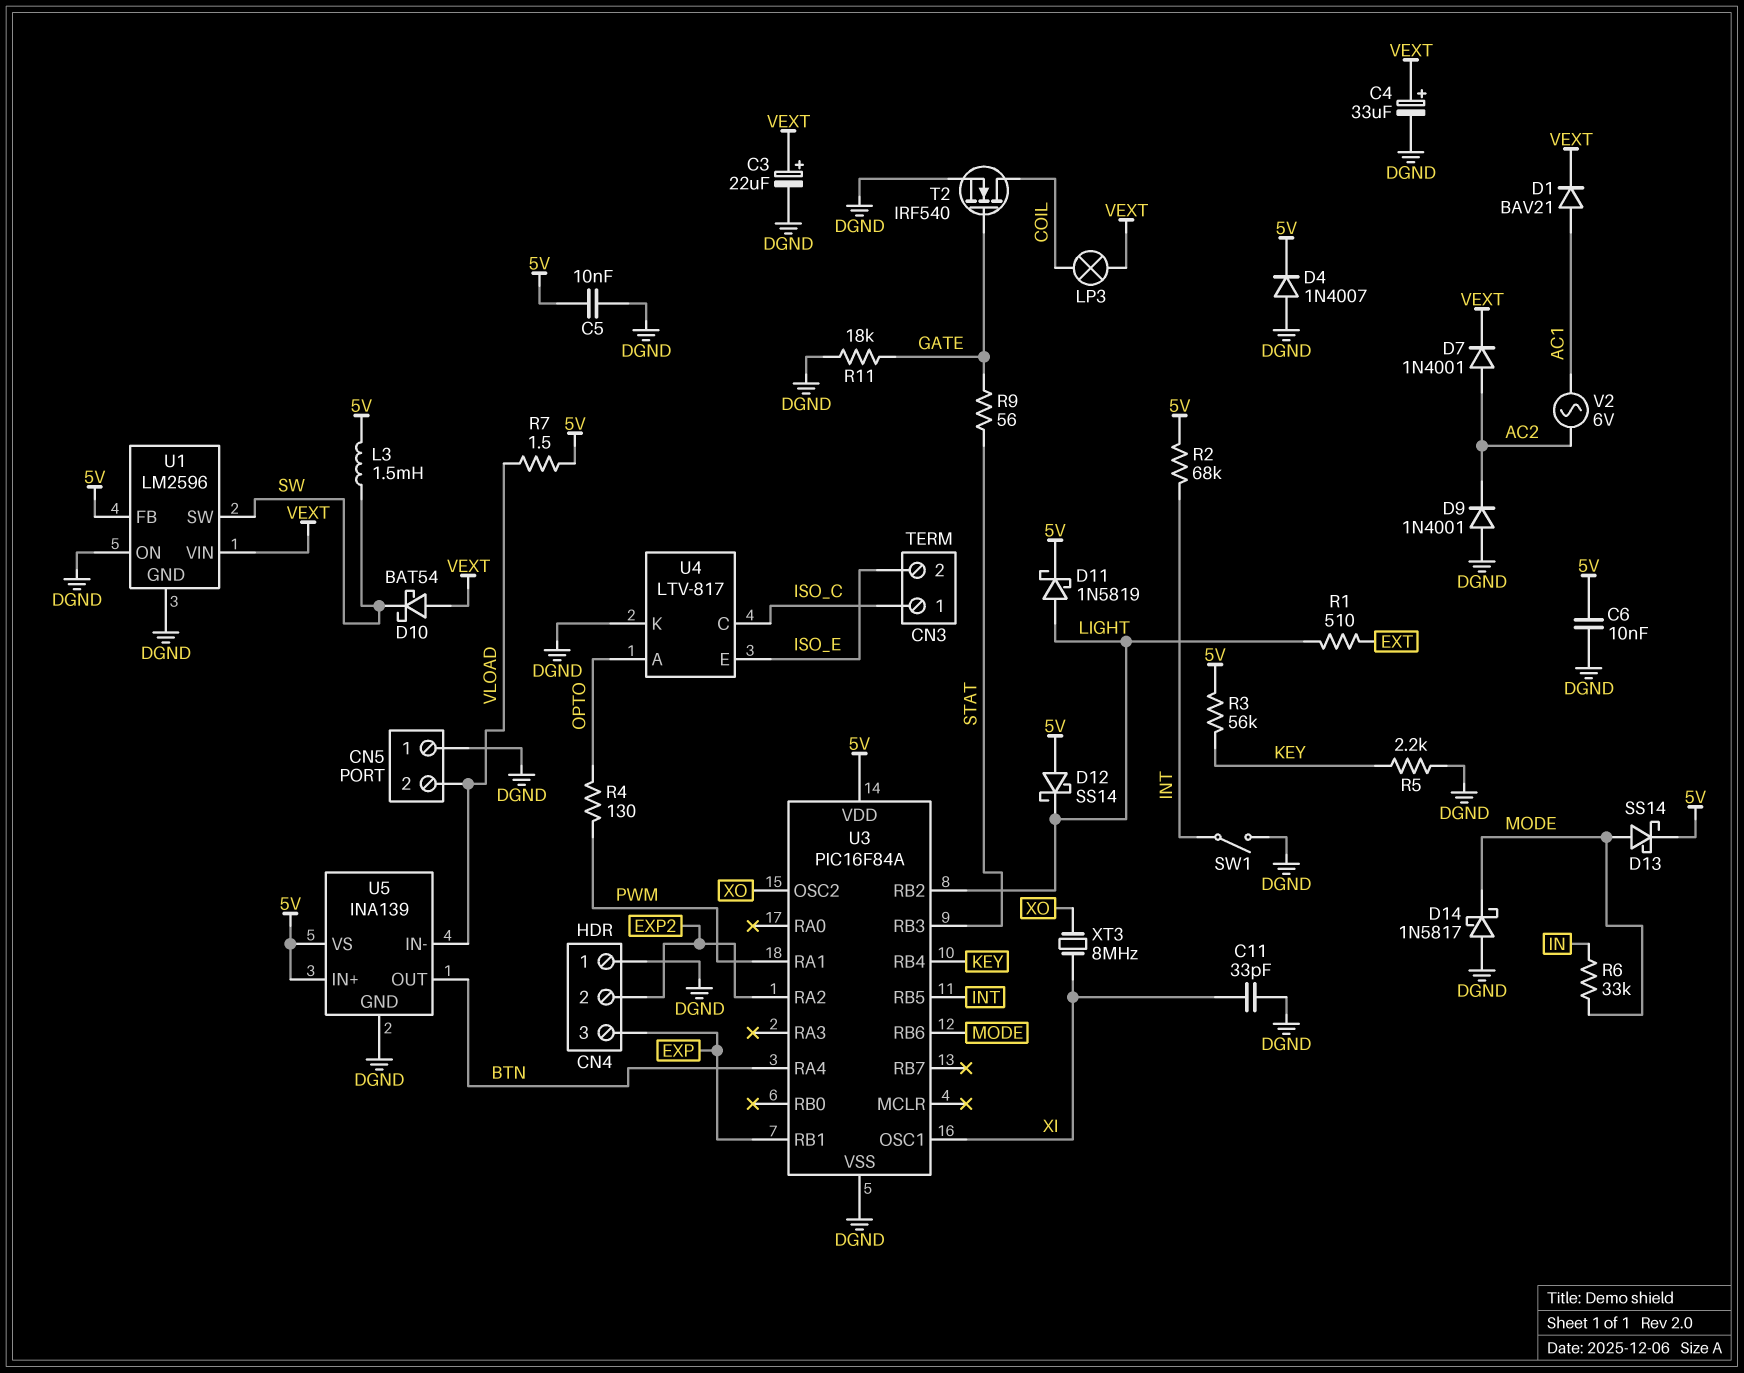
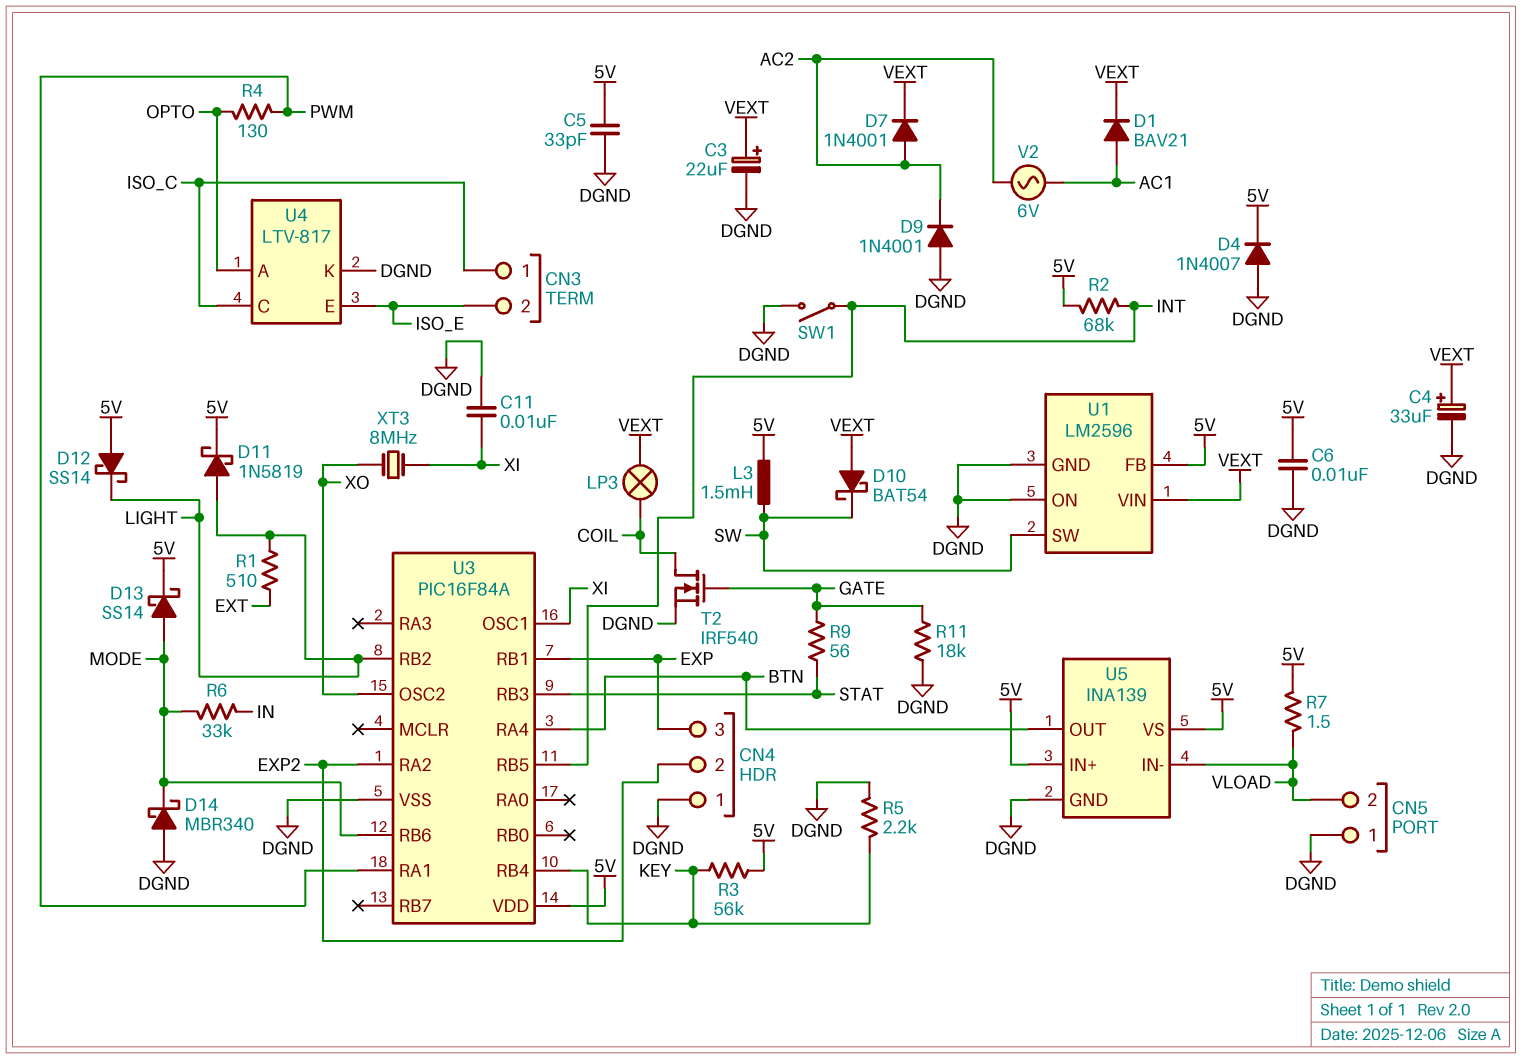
C5: 10nF (5V, DGND) -> 33pF (5V, DGND)
C11: 33pF (DGND, XI) -> 10nF (DGND, XI)
D14: schottky 1N5817 (A DGND, K MODE) -> schottky MBR340 (A DGND, K MODE)

